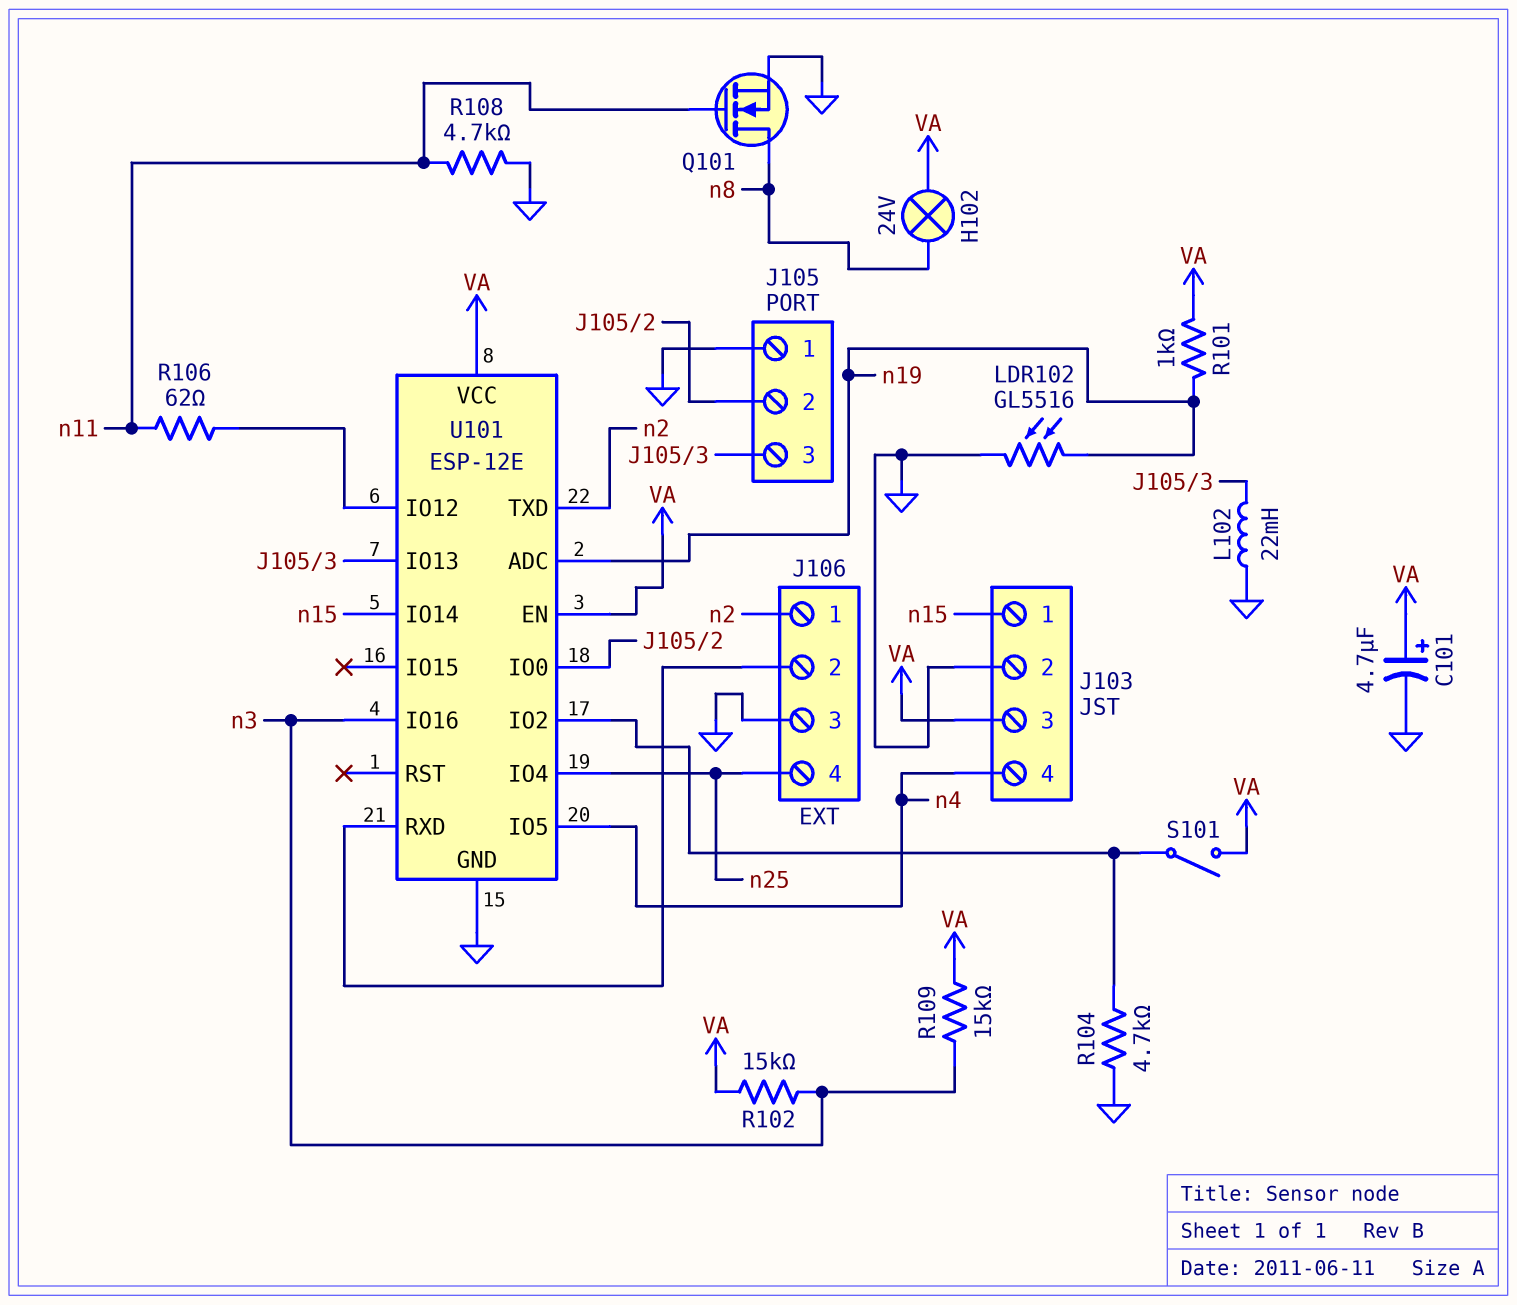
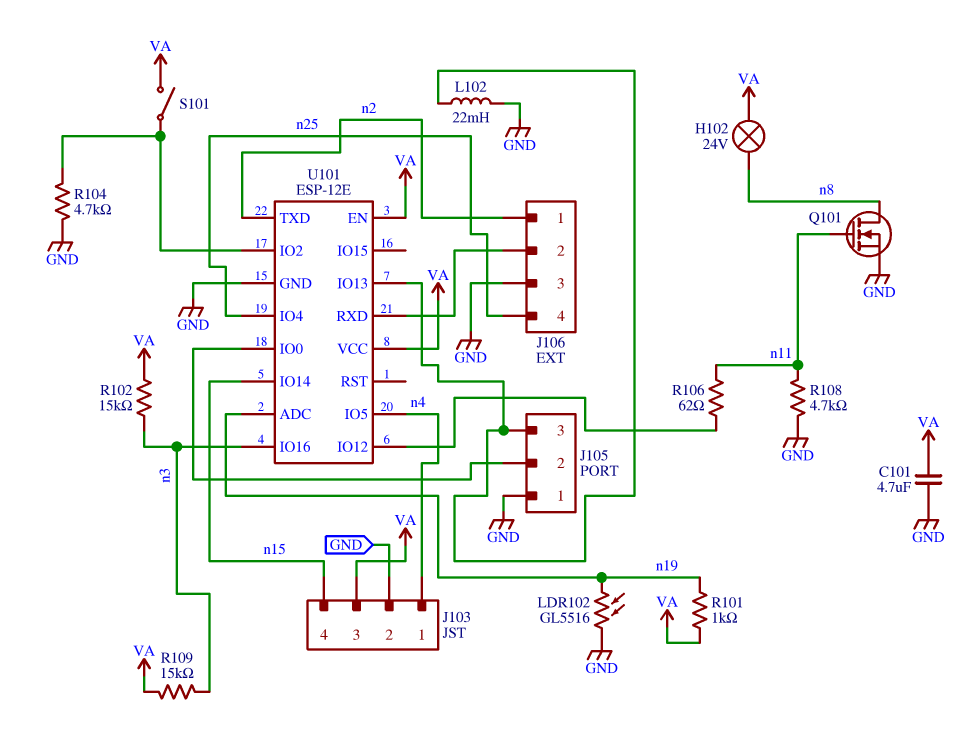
C101: 4.7uF (plus VA, minus GND) -> 4.7uF (GND, VA)
J103 pin 1: n15 -> n4
J103 pin 4: n4 -> n15

